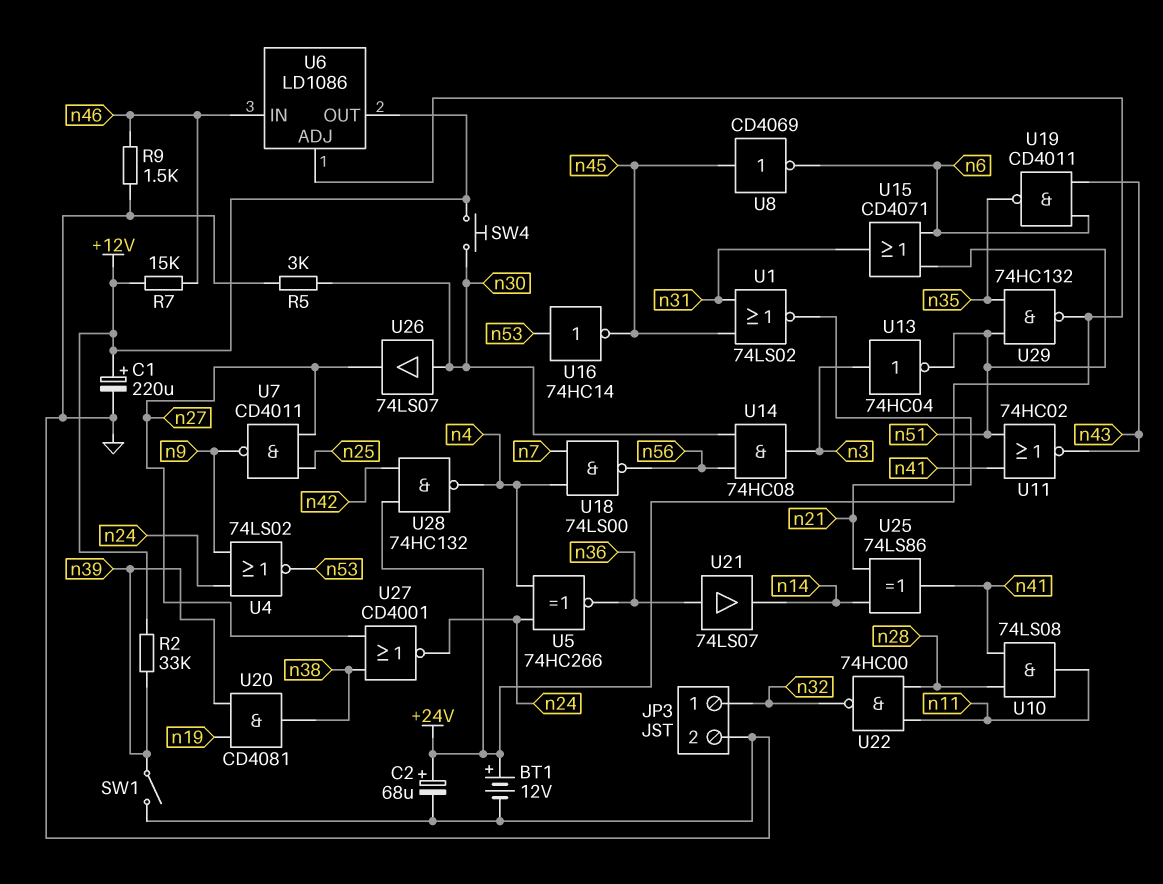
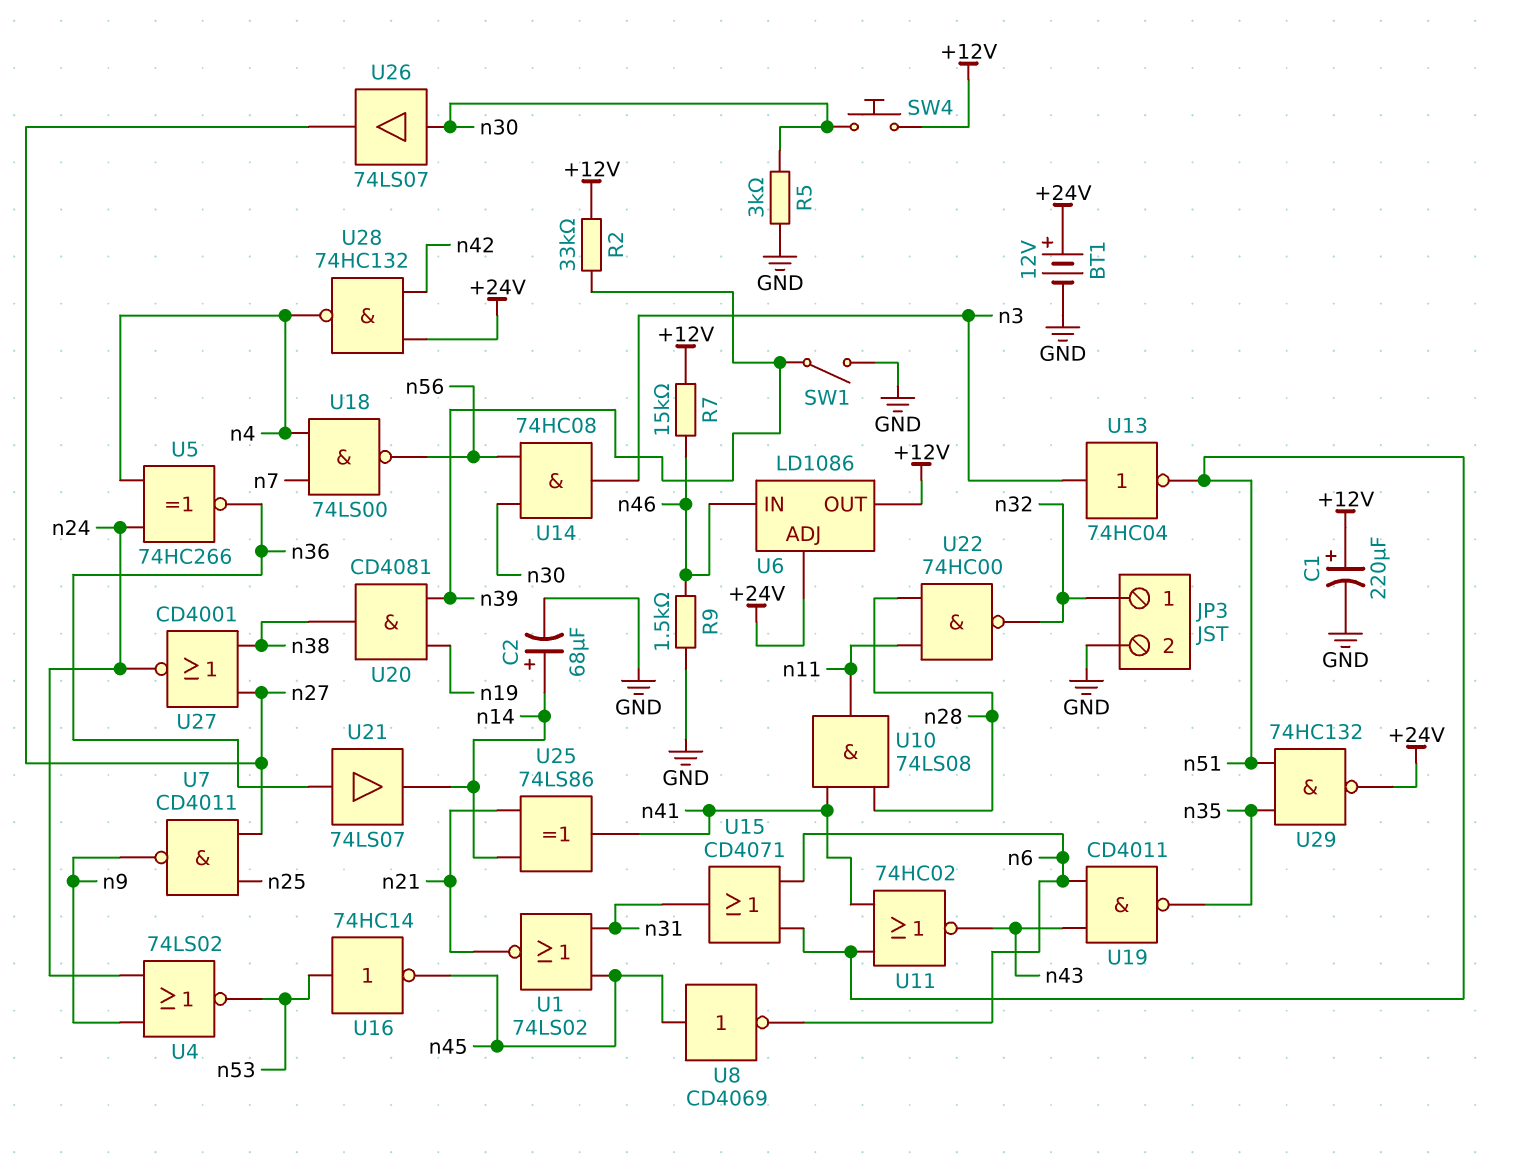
C2: 68uF (plus +24V, minus GND) -> 68uF (plus n14, minus GND)

